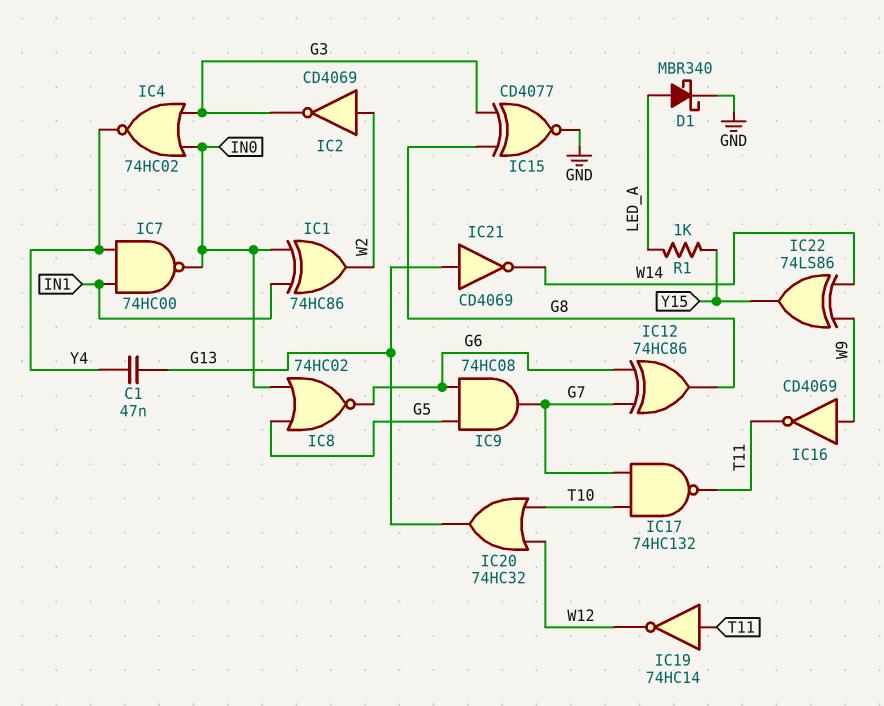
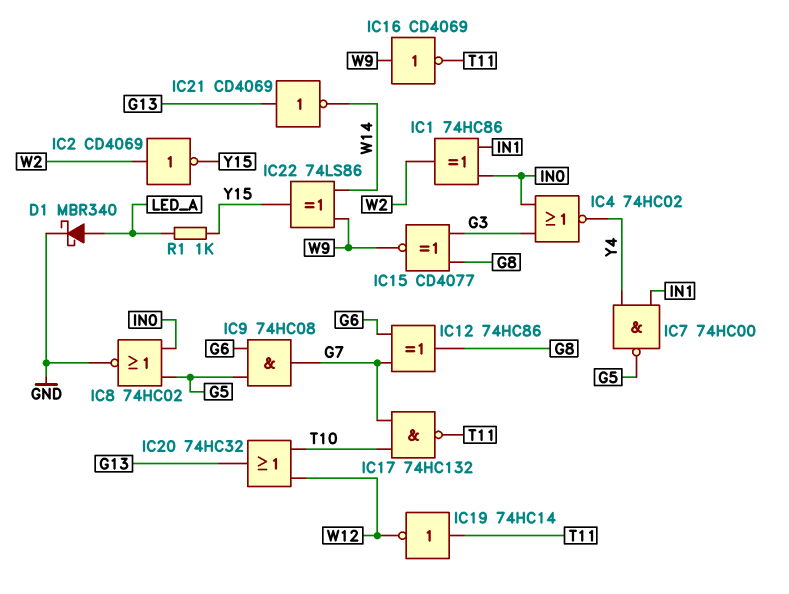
C1: 47nF (G13, Y4) -> none
IC2: NOT CD4069 (in W2, out G3) -> NOT CD4069 (in W2, out Y15)
IC7: NAND 74HC00 (in IN1, in Y4, out IN0) -> NAND 74HC00 (in IN1, in Y4, out G5)
IC8: NOR 74HC02 (in G5, in IN0, out G6) -> NOR 74HC02 (in G5, in IN0, out GND)
IC15: XNOR CD4077 (in G3, in G8, out GND) -> XNOR CD4077 (in G3, in G8, out W9)

